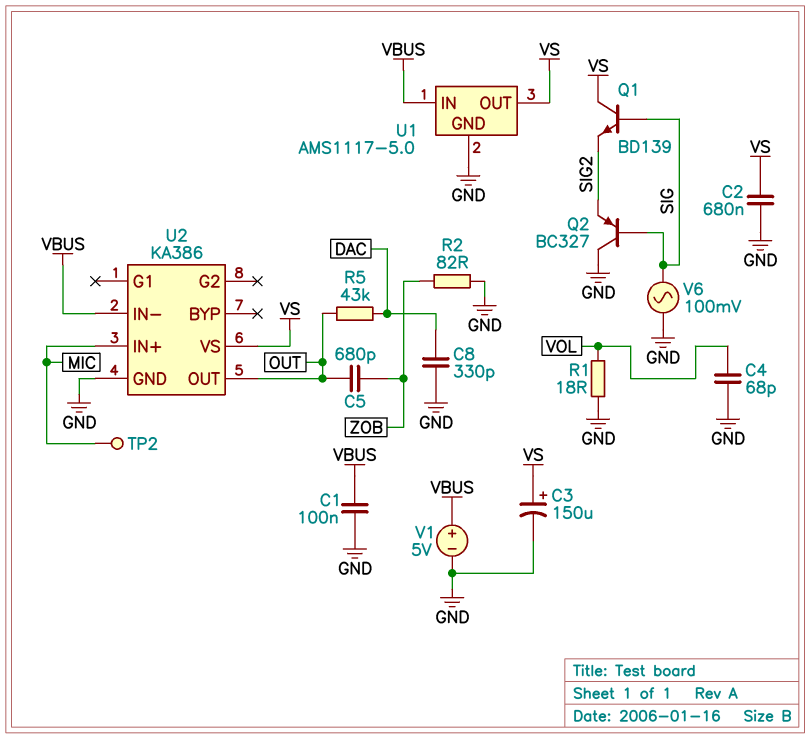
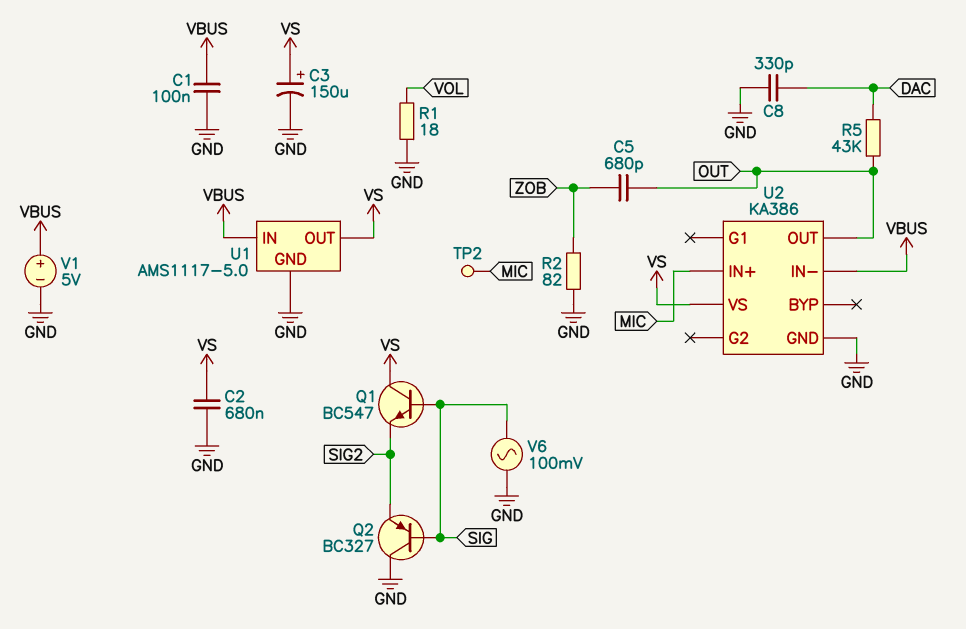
C4: 68pF (GND, VOL) -> none
Q1: NPN BD139 (B SIG, C VS, E SIG2) -> NPN BC547 (B SIG, C VS, E SIG2)

